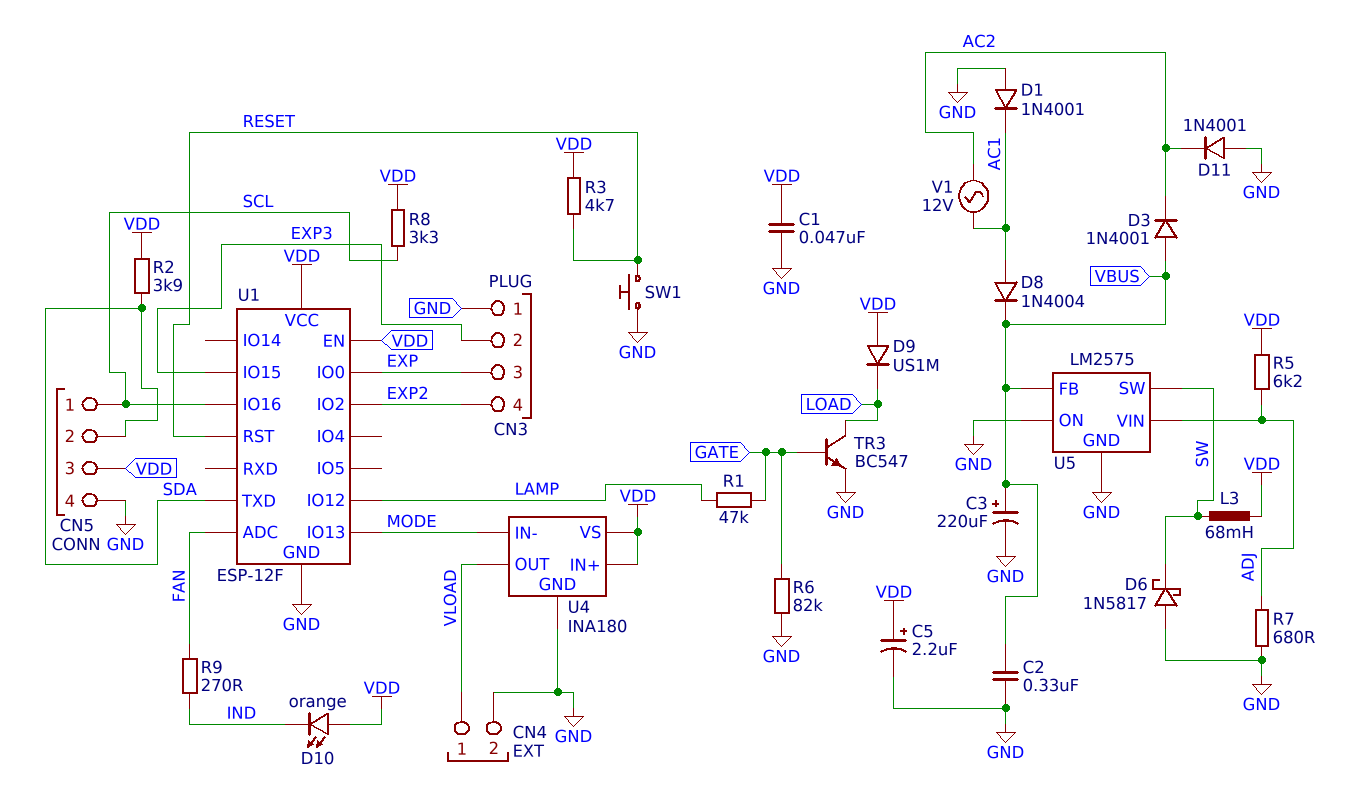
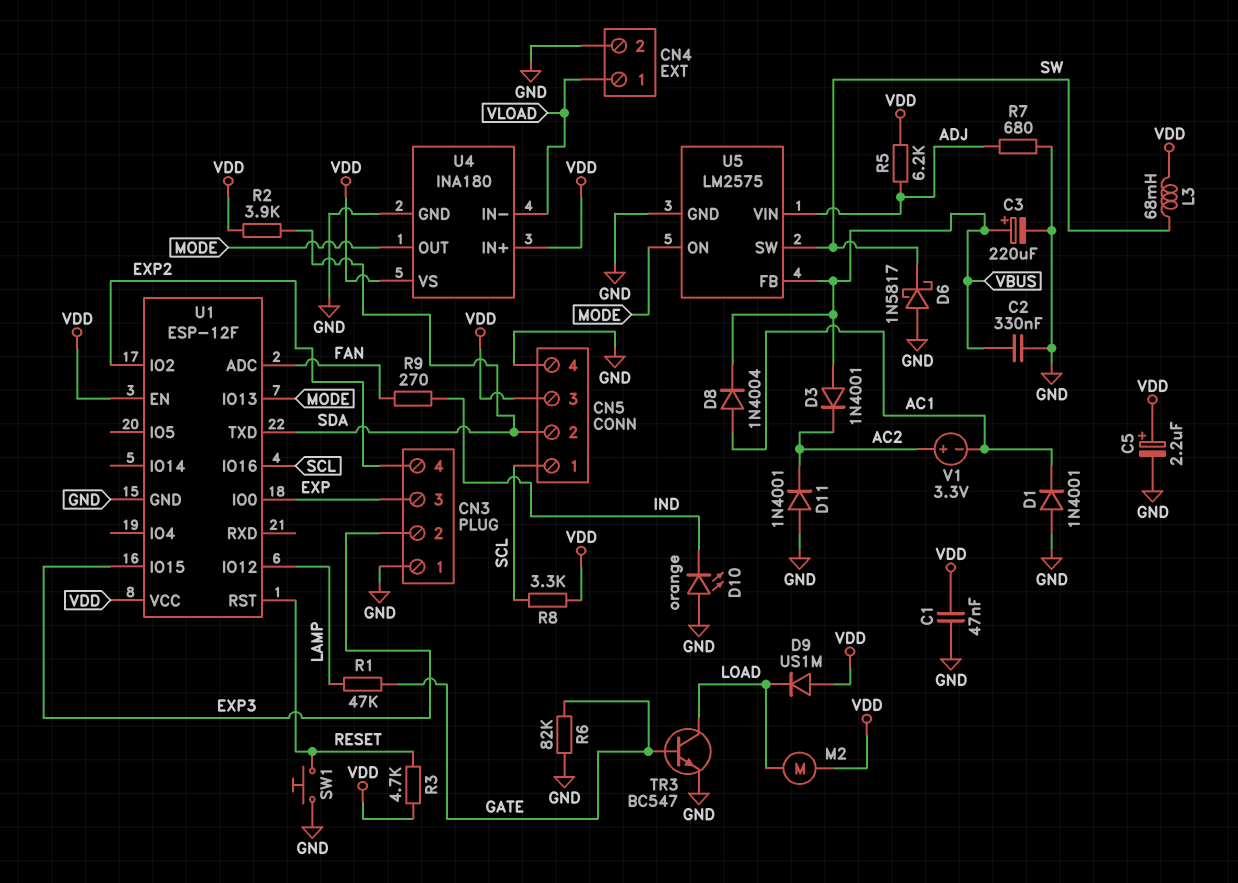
D10: LED orange (A VDD, K IND) -> LED orange (A GND, K IND)
M2: none -> motor (LOAD, VDD)
U4 pin IN-: MODE -> VLOAD
U4 pin OUT: VLOAD -> MODE
U5 pin ON: GND -> MODE
V1: AC 12V (AC1, AC2) -> 3.3V (plus AC2, minus AC1)

